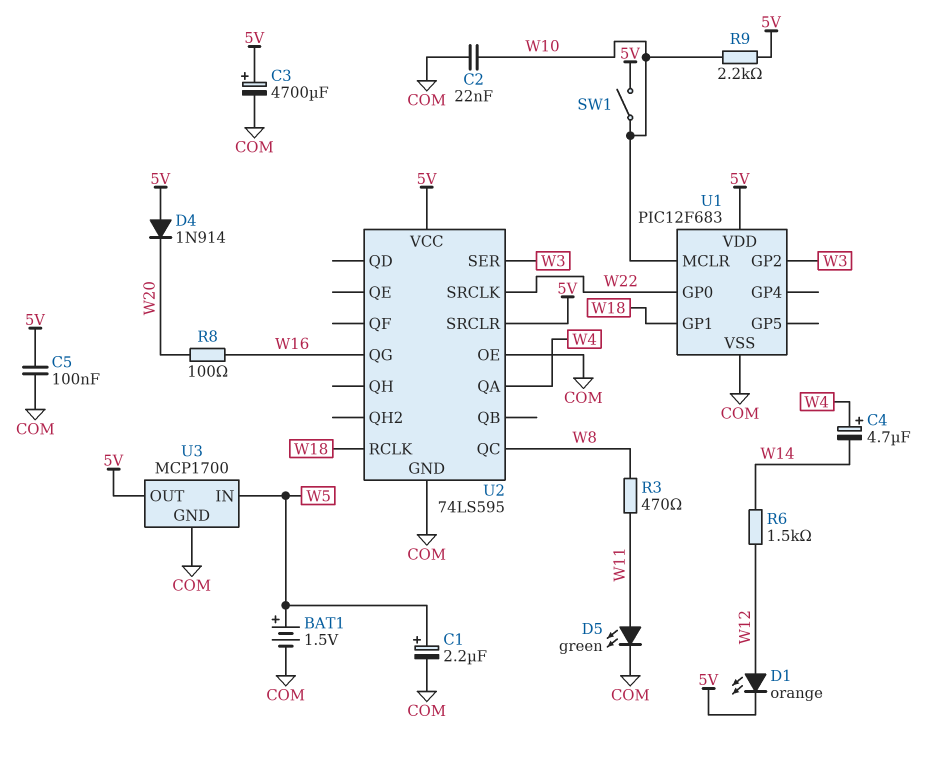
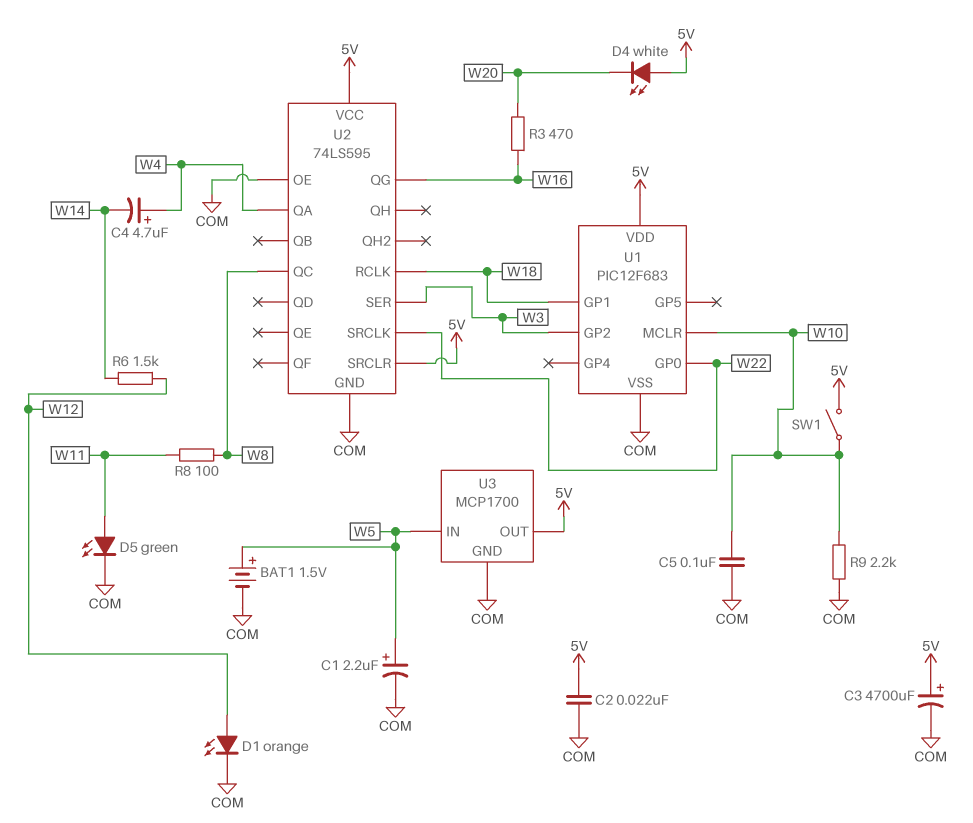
C2: 22nF (COM, W10) -> 22nF (5V, COM)
C5: 100nF (5V, COM) -> 100nF (COM, W10)
D1: LED orange (A W12, K 5V) -> LED orange (A W12, K COM)
D4: diode 1N914 (A 5V, K W20) -> LED white (A 5V, K W20)
R3: 470 (W8, W11) -> 470 (W16, W20)
R8: 100 (W16, W20) -> 100 (W8, W11)
R9: 2.2k (5V, W10) -> 2.2k (COM, W10)

